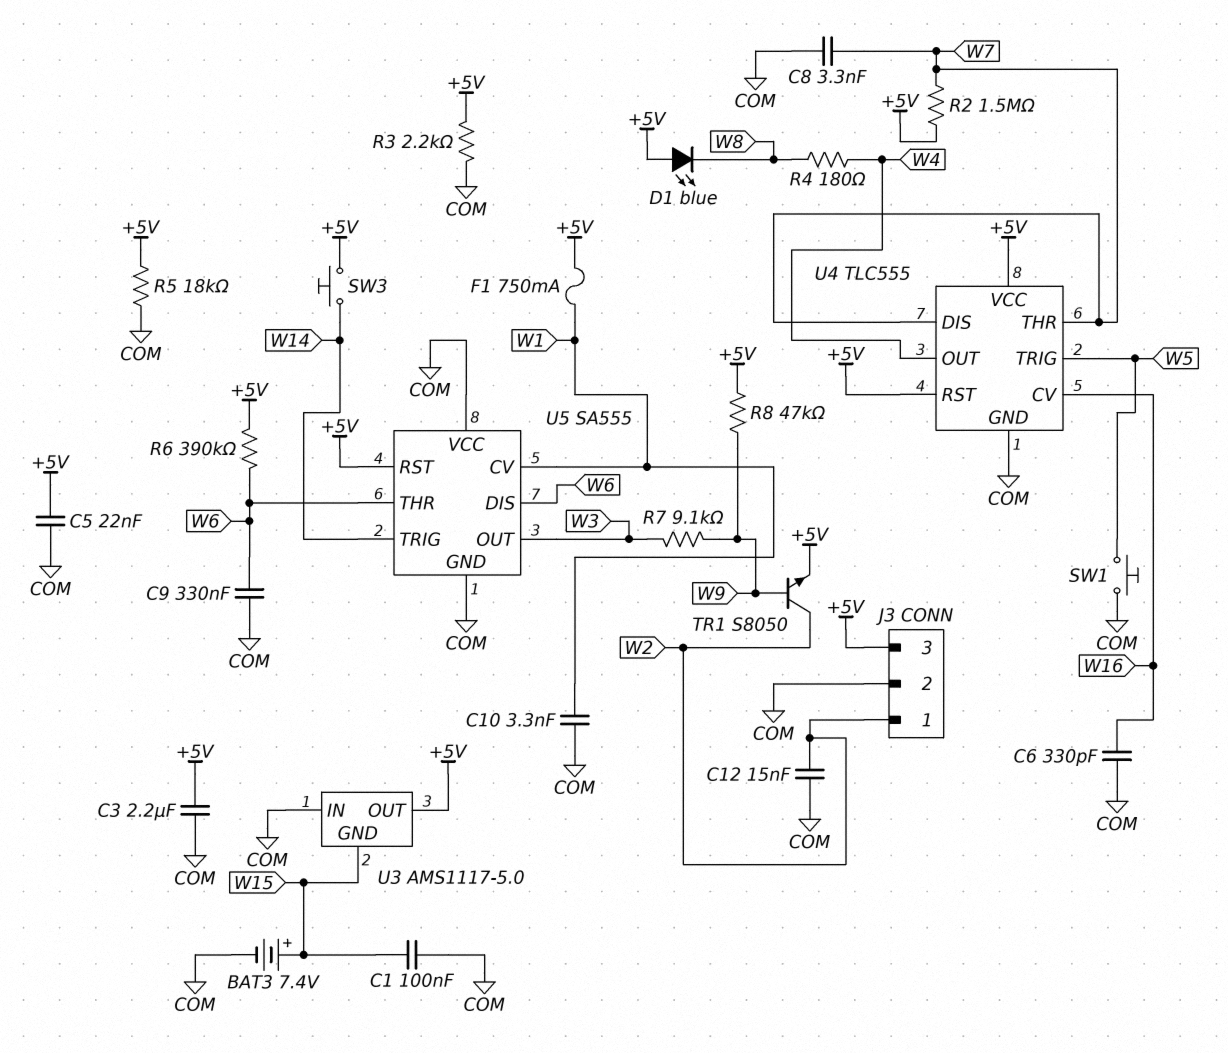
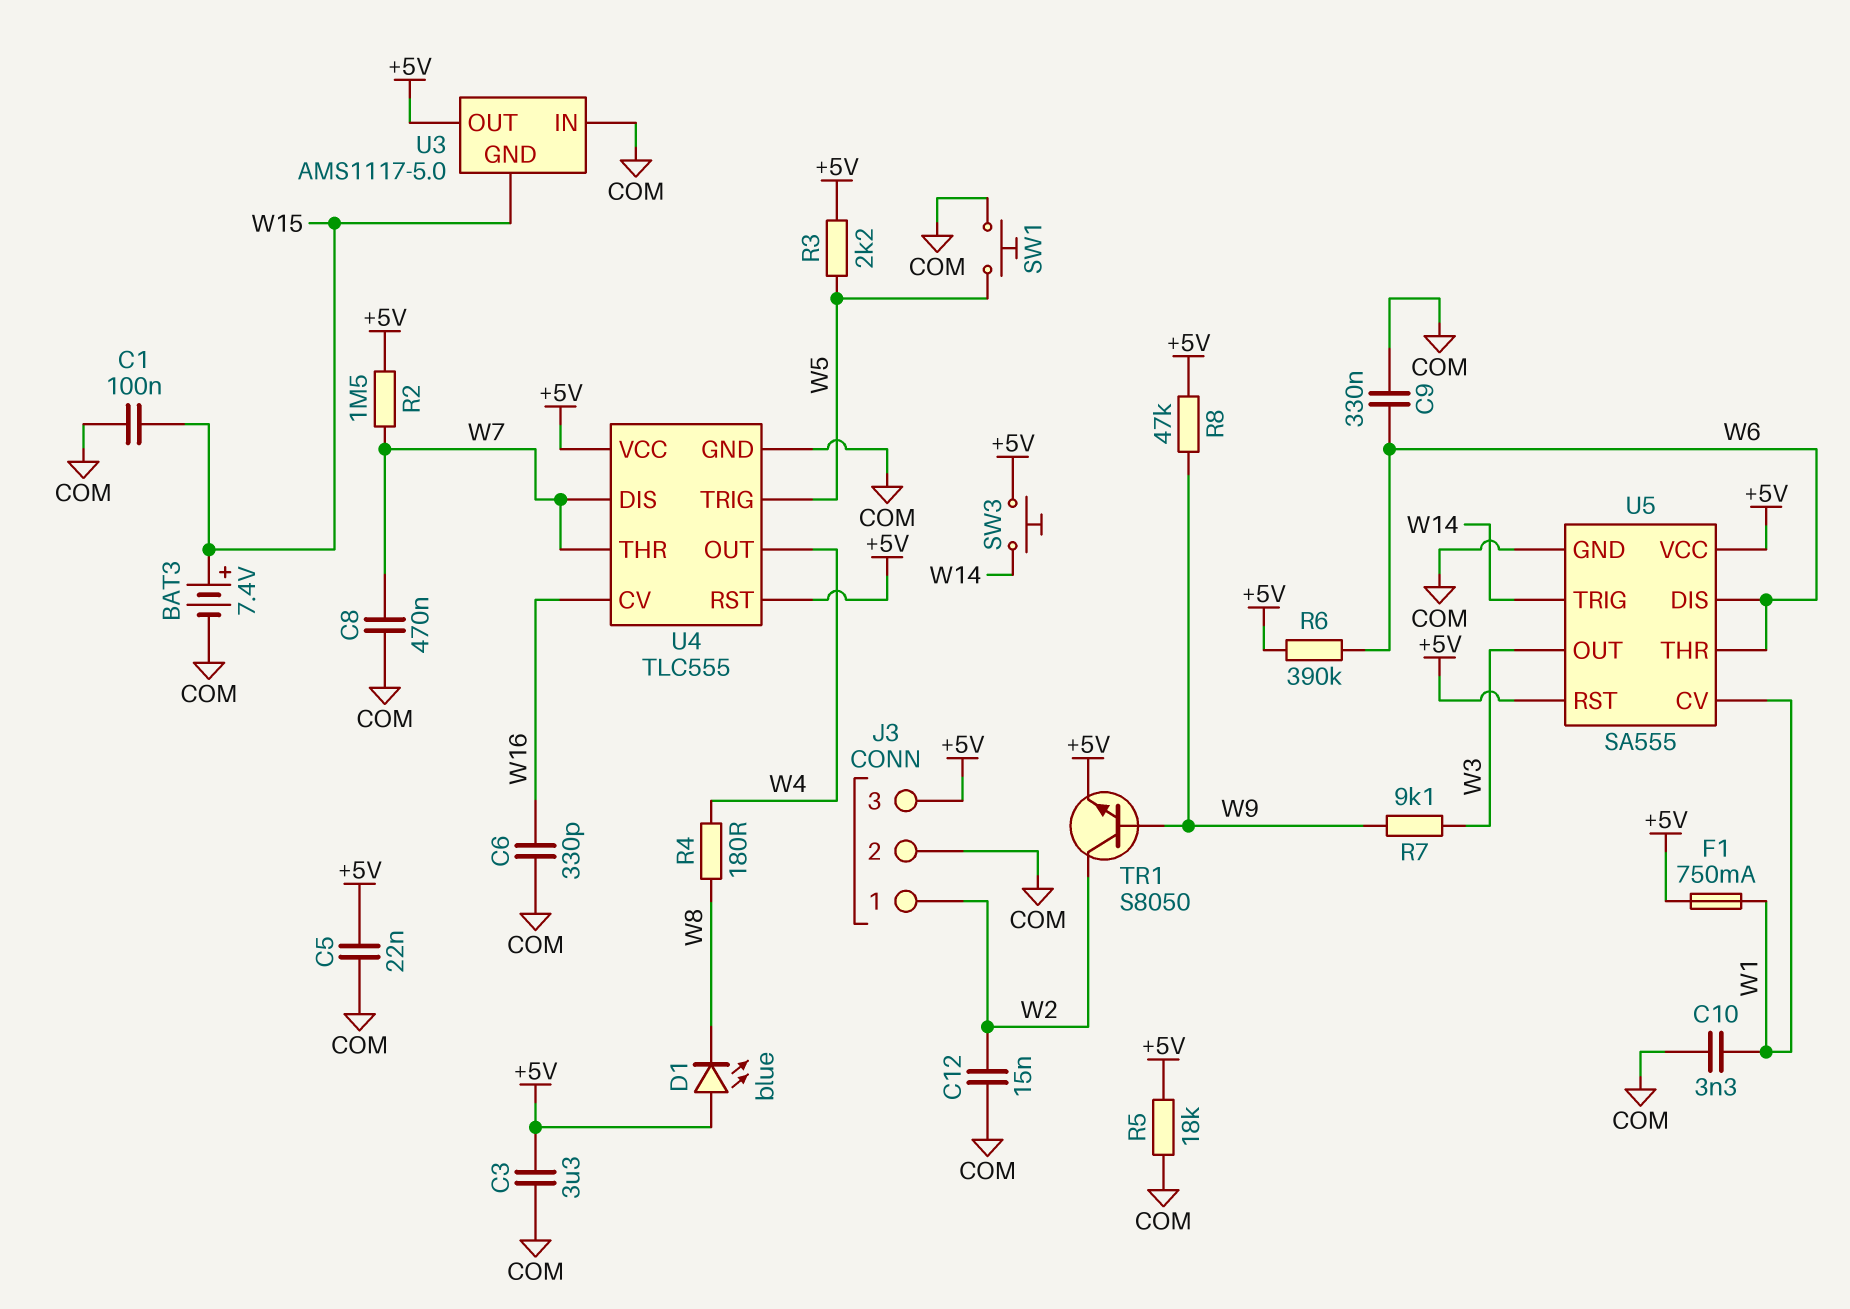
C3: 2.2uF (+5V, COM) -> 3.3uF (+5V, COM)
C8: 3.3nF (COM, W7) -> 470nF (COM, W7)
R3: 2.2k (+5V, COM) -> 2.2k (+5V, W5)
U5 pin VCC: COM -> +5V

